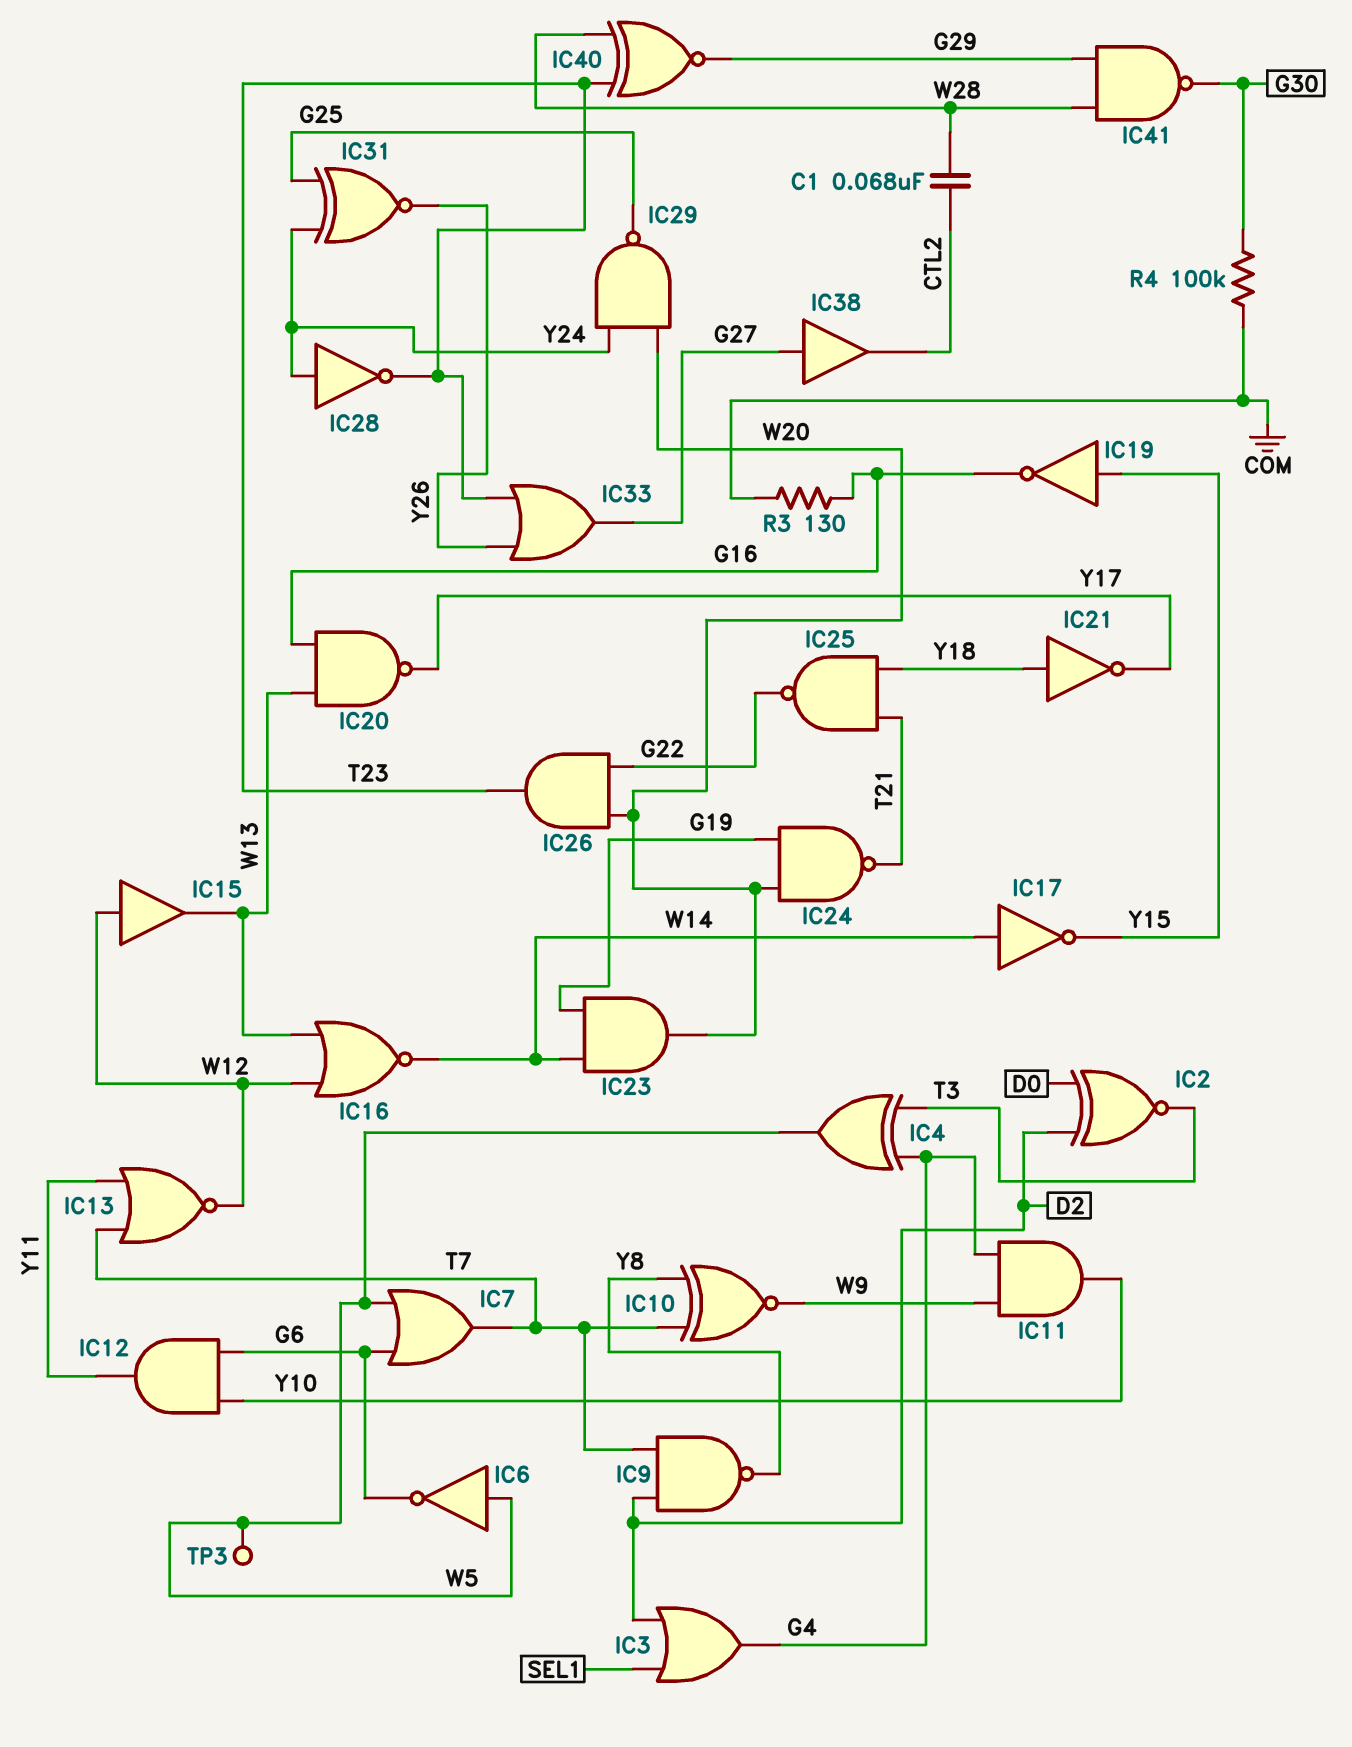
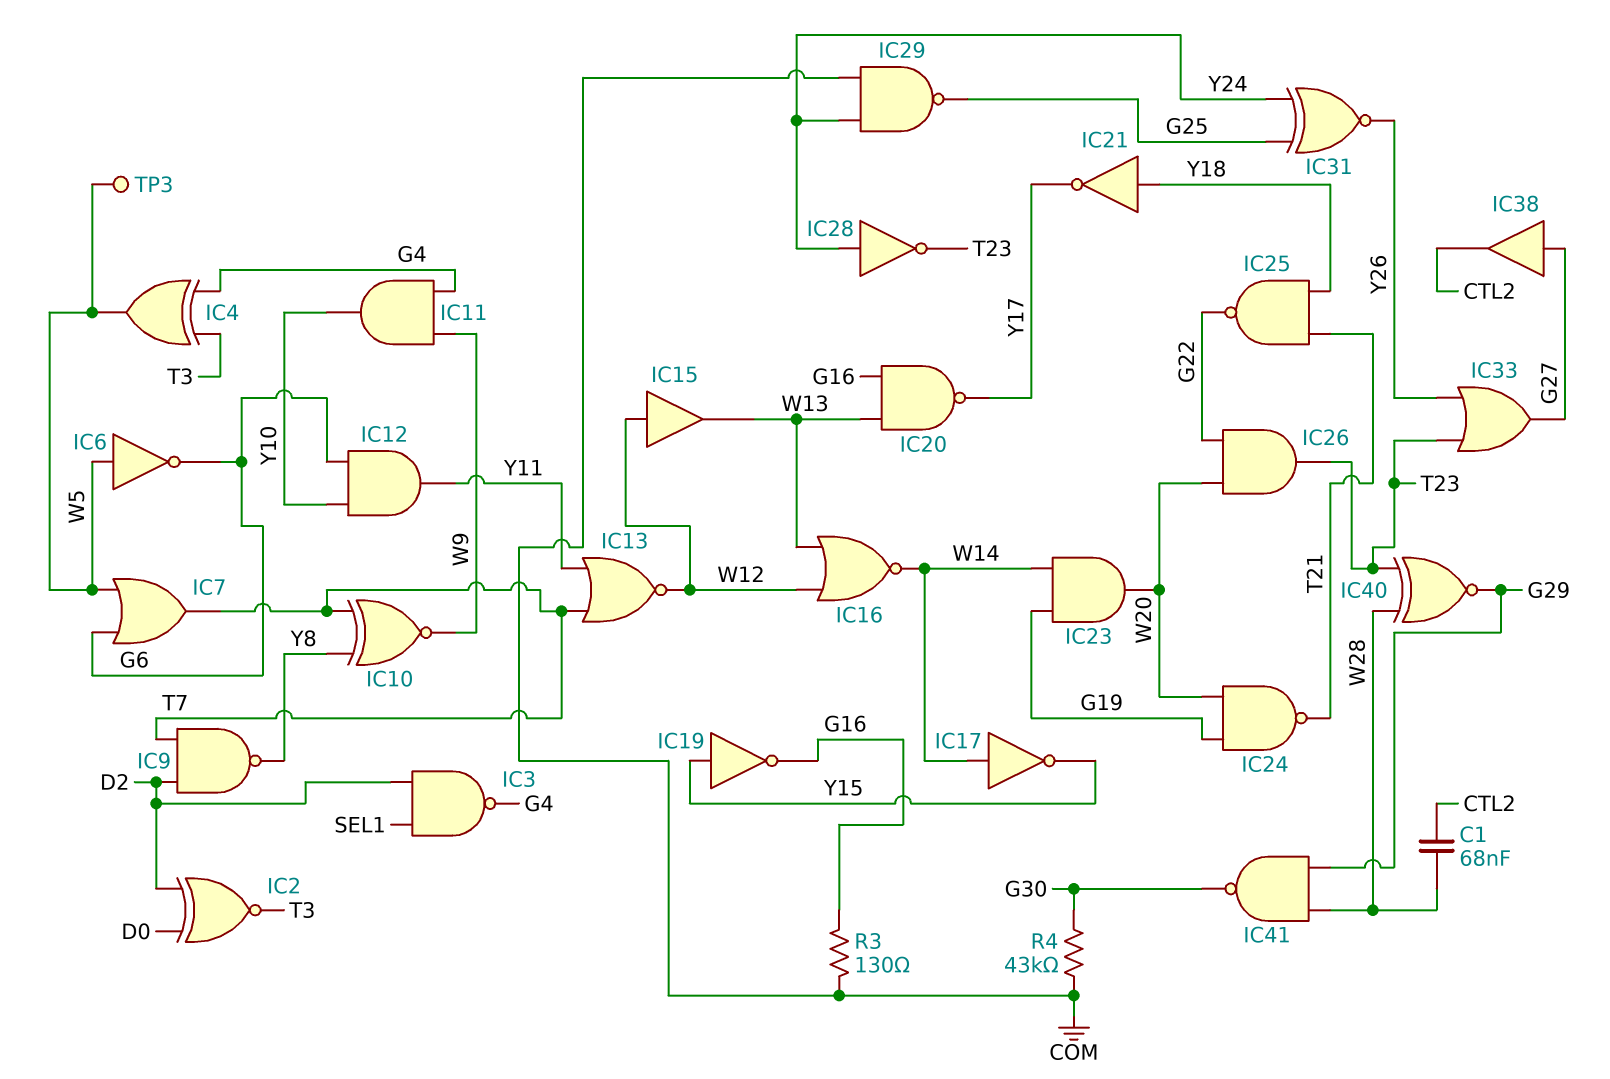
IC3: OR (in D2, in SEL1, out G4) -> NAND (in D2, in SEL1, out G4)
IC29: NAND (in W20, in Y24, out G25) -> NAND (in COM, in Y24, out G25)
R4: 100k (COM, G30) -> 43k (COM, G30)

